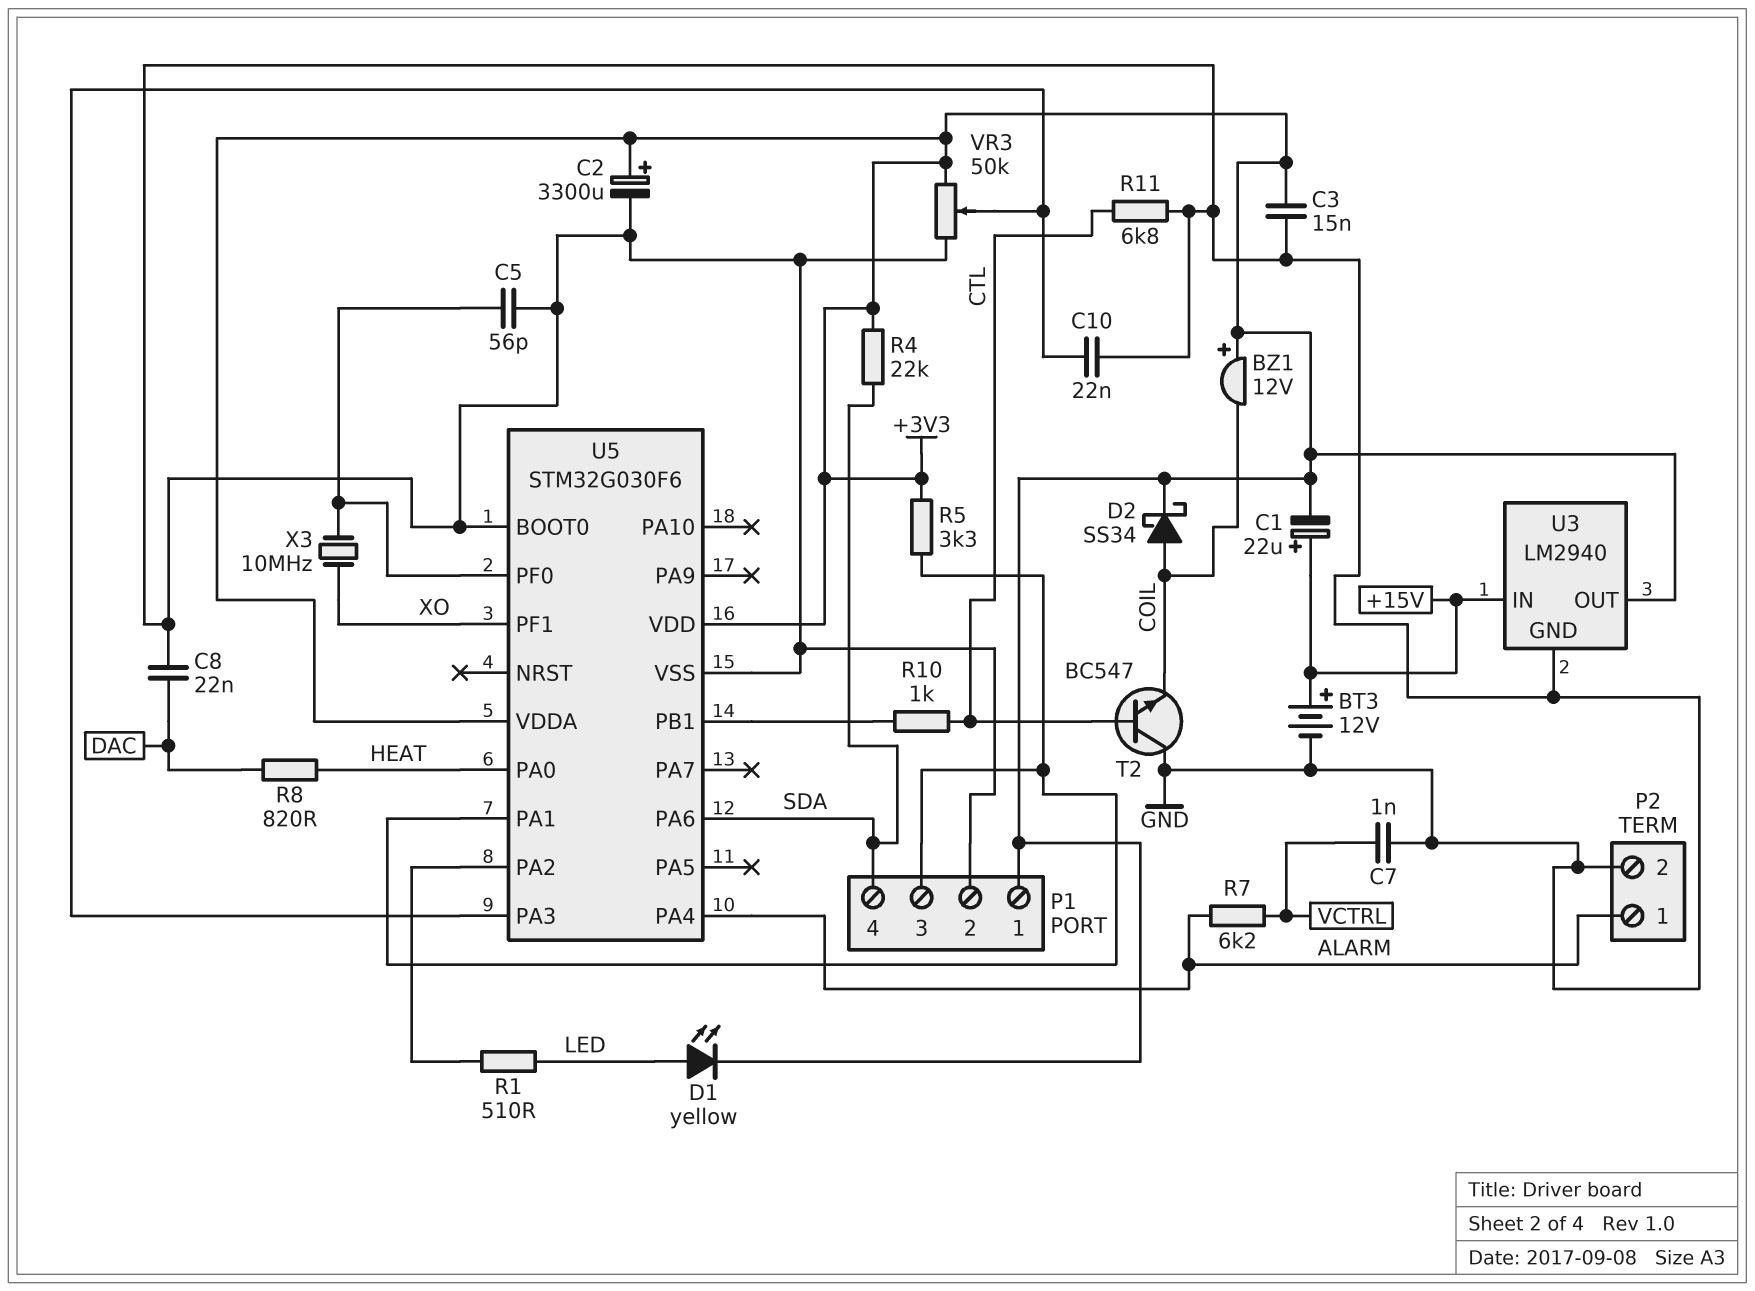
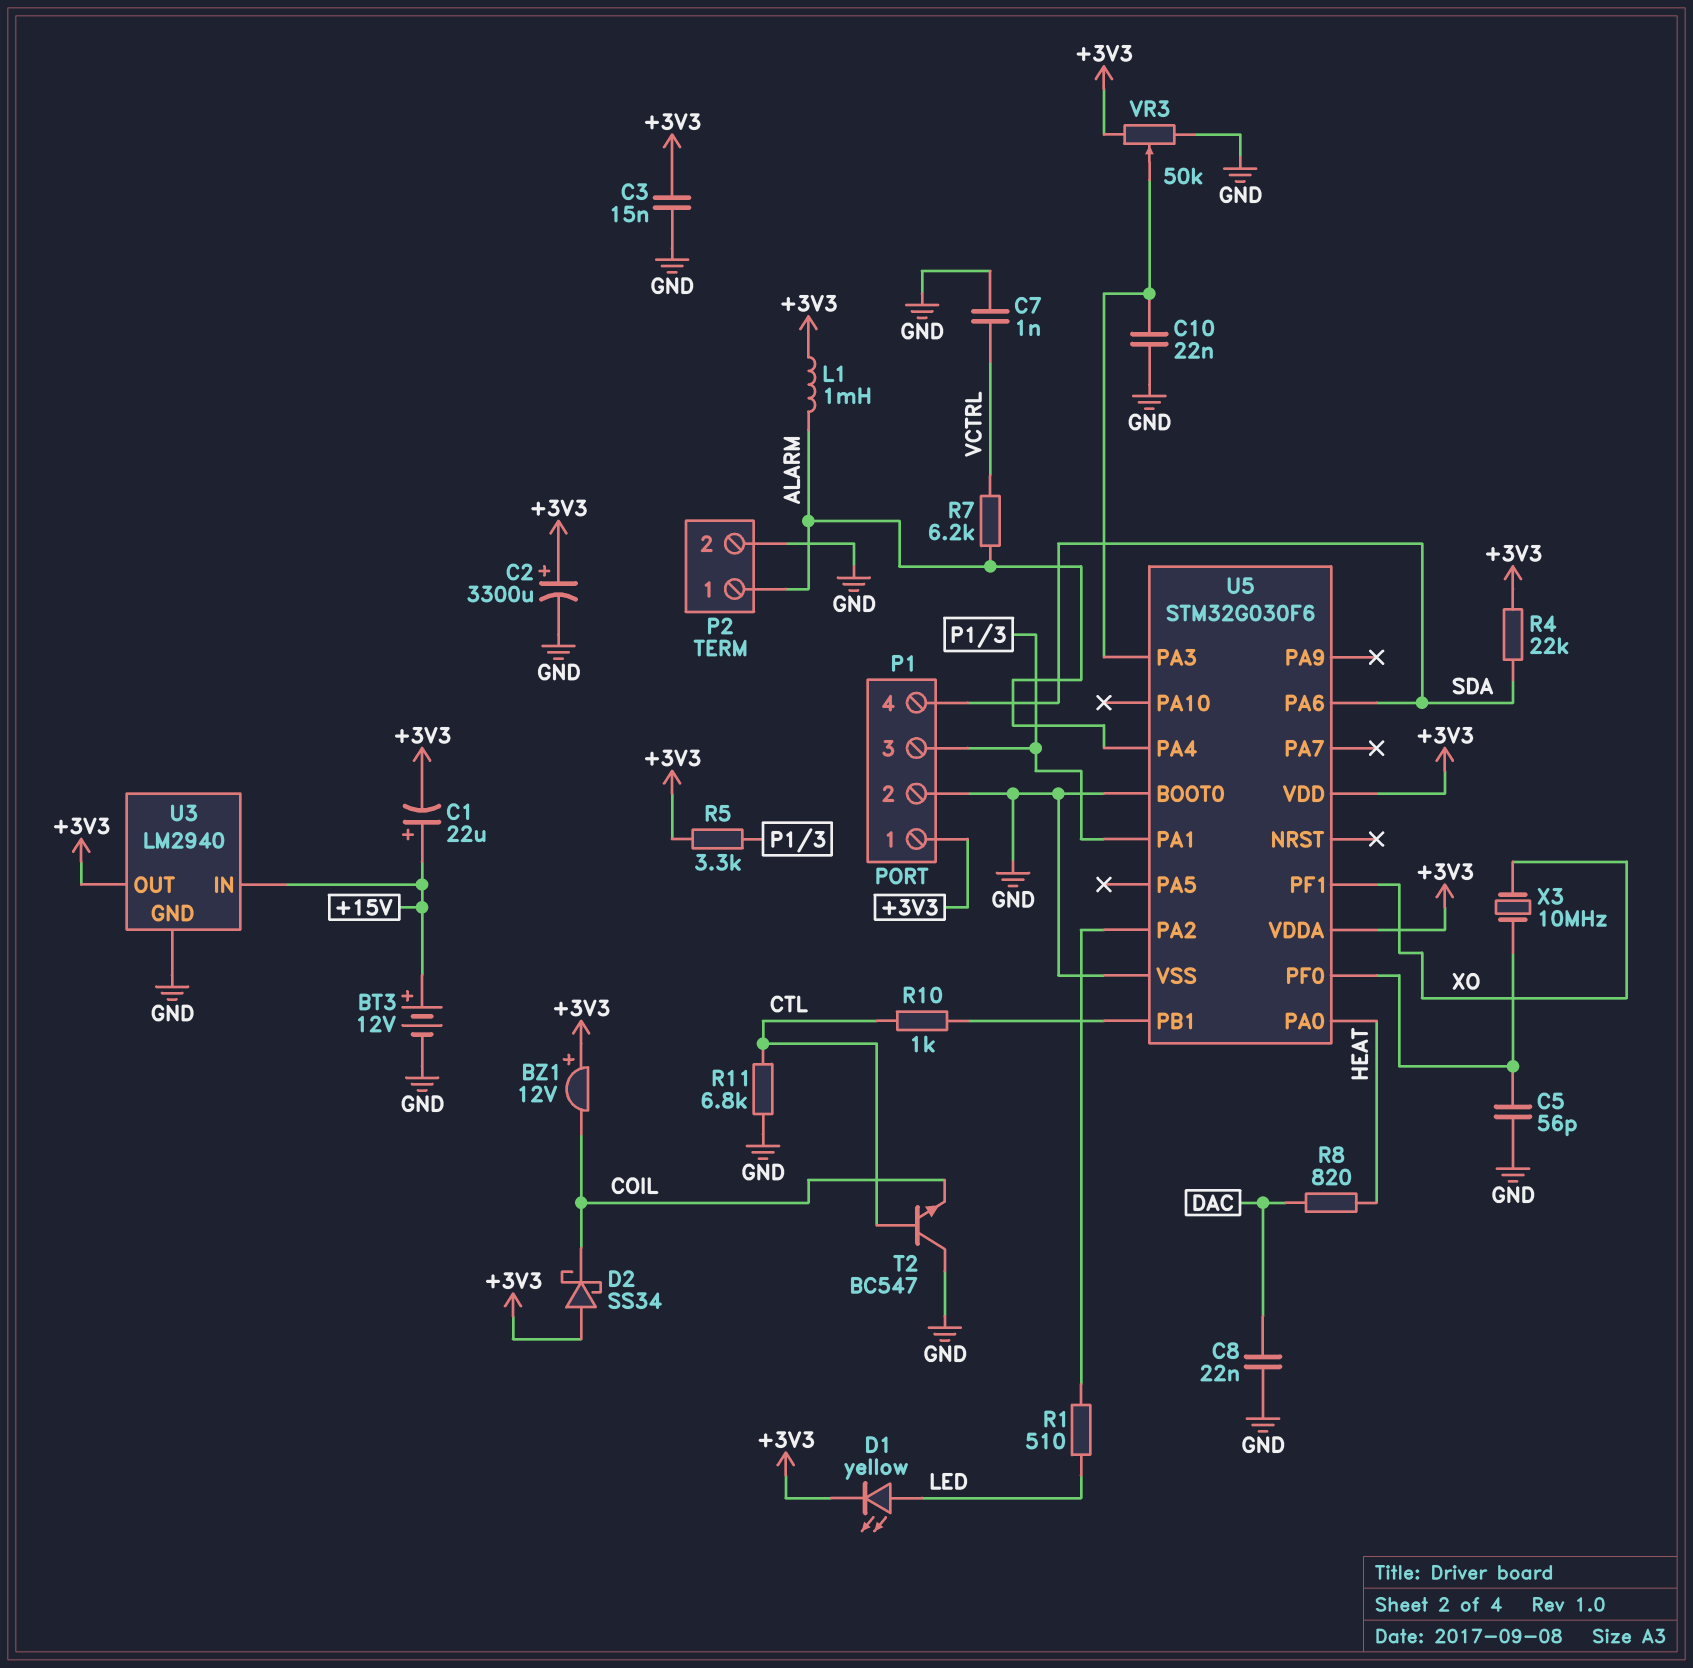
D2: schottky SS34 (A COIL, K +3V3) -> schottky SS34 (A +3V3, K COIL)
L1: none -> 1mH (+3V3, ALARM)

